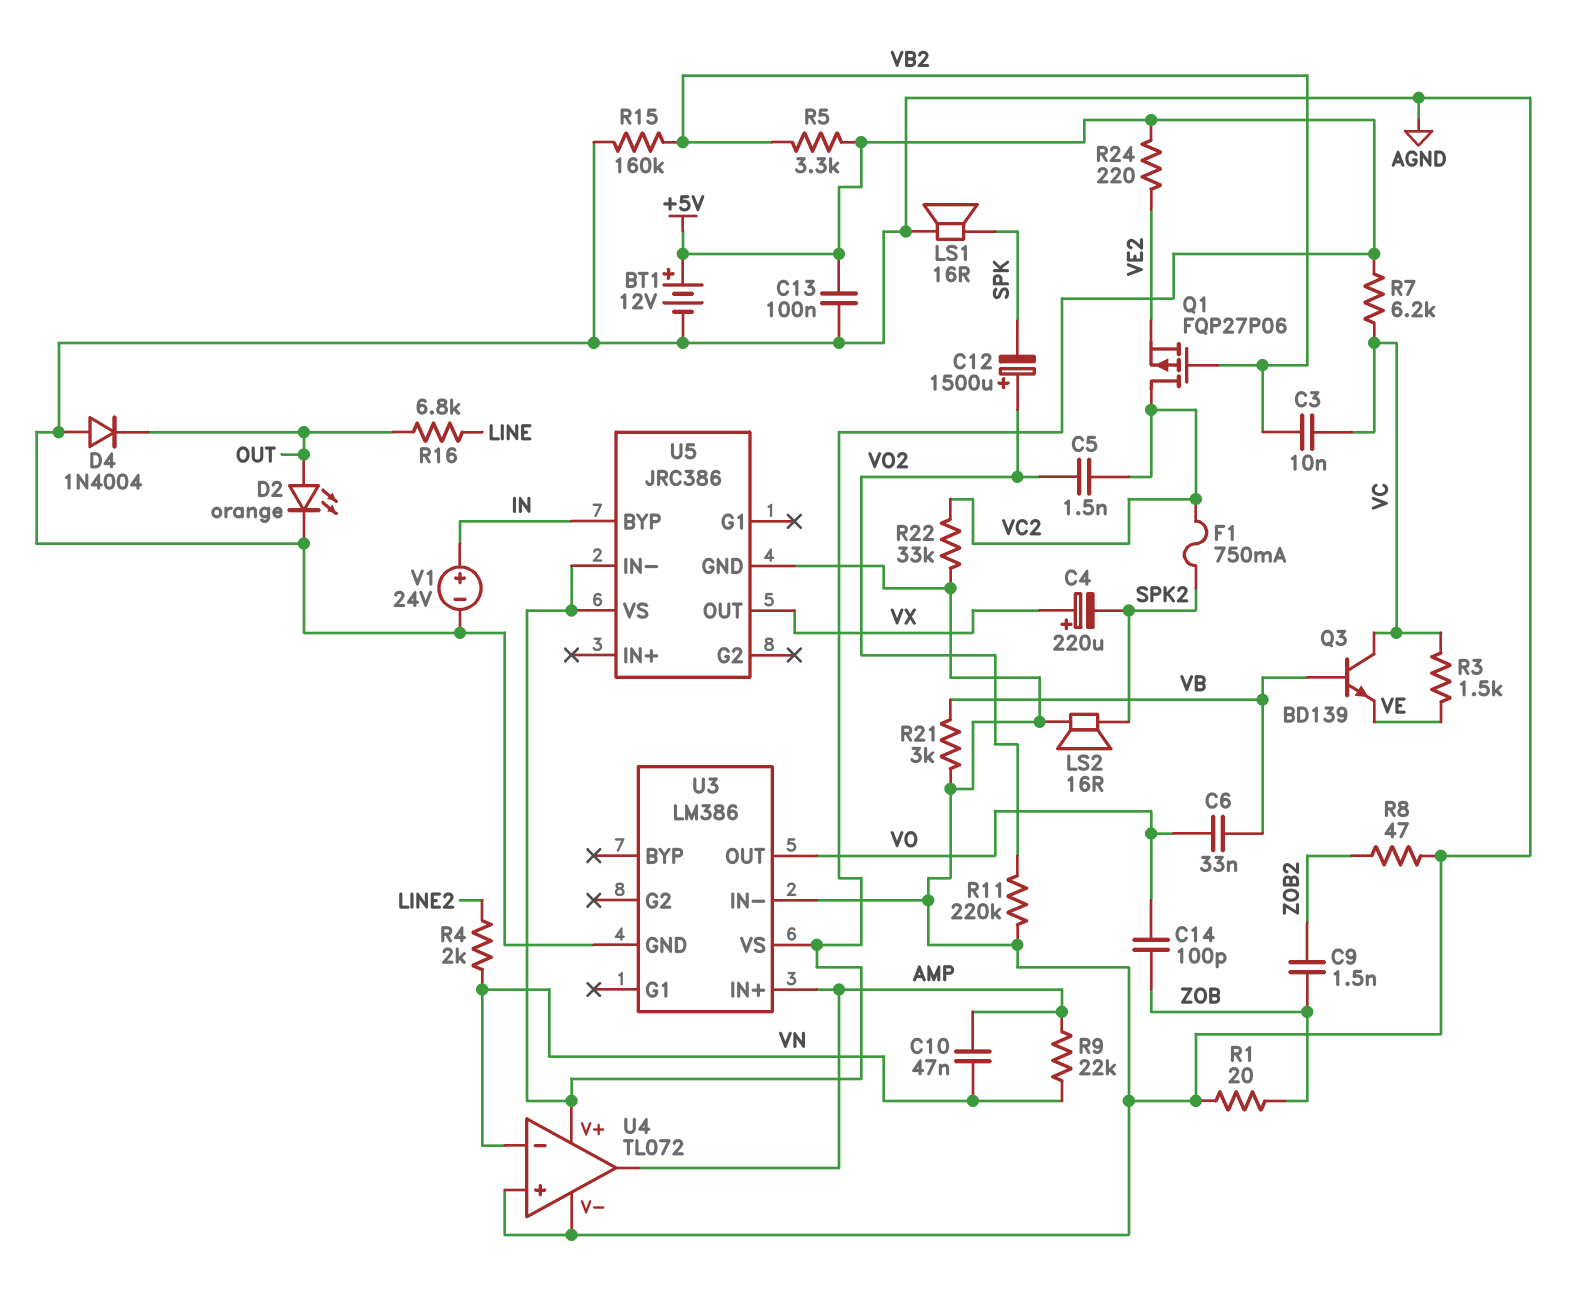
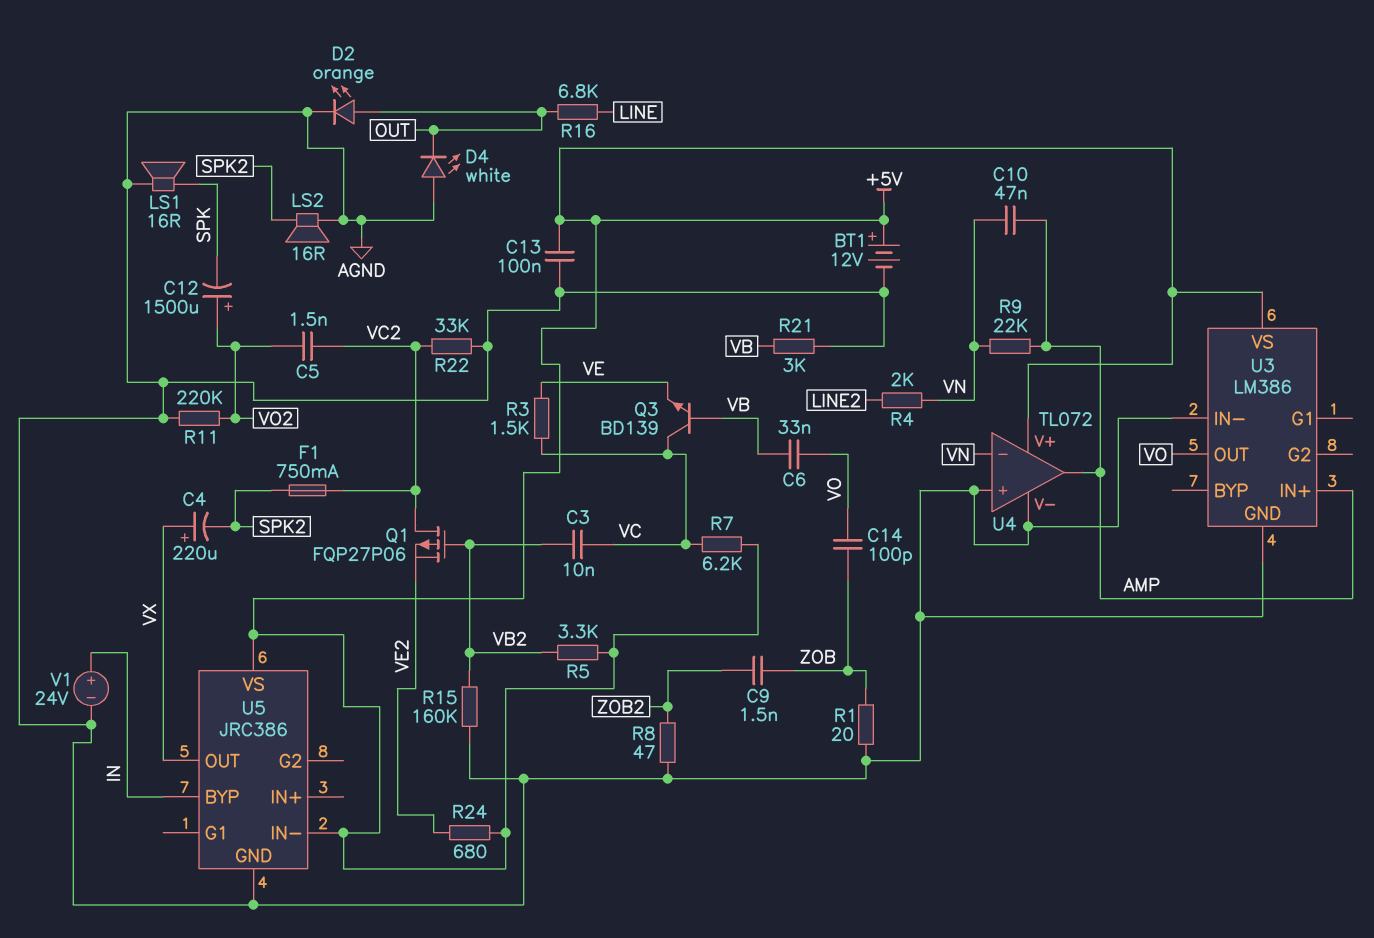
D4: diode 1N4004 (A AGND, K OUT) -> LED white (A AGND, K OUT)
R24: 220 (+5V, VE2) -> 680 (+5V, VE2)

